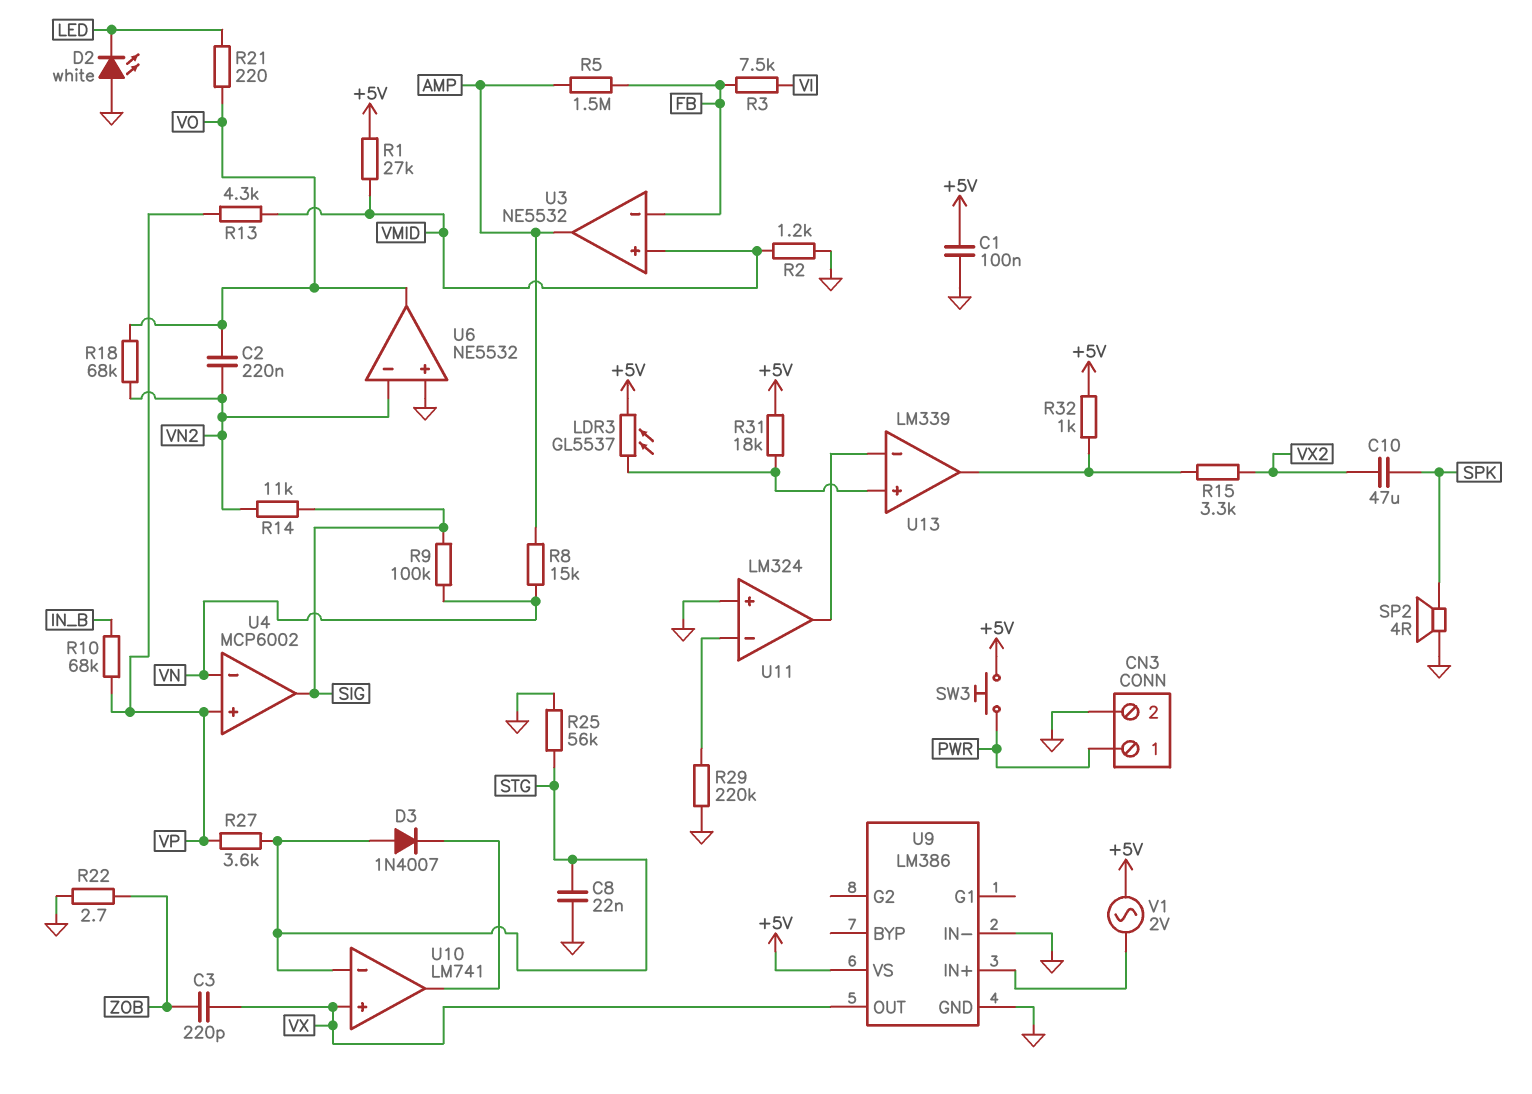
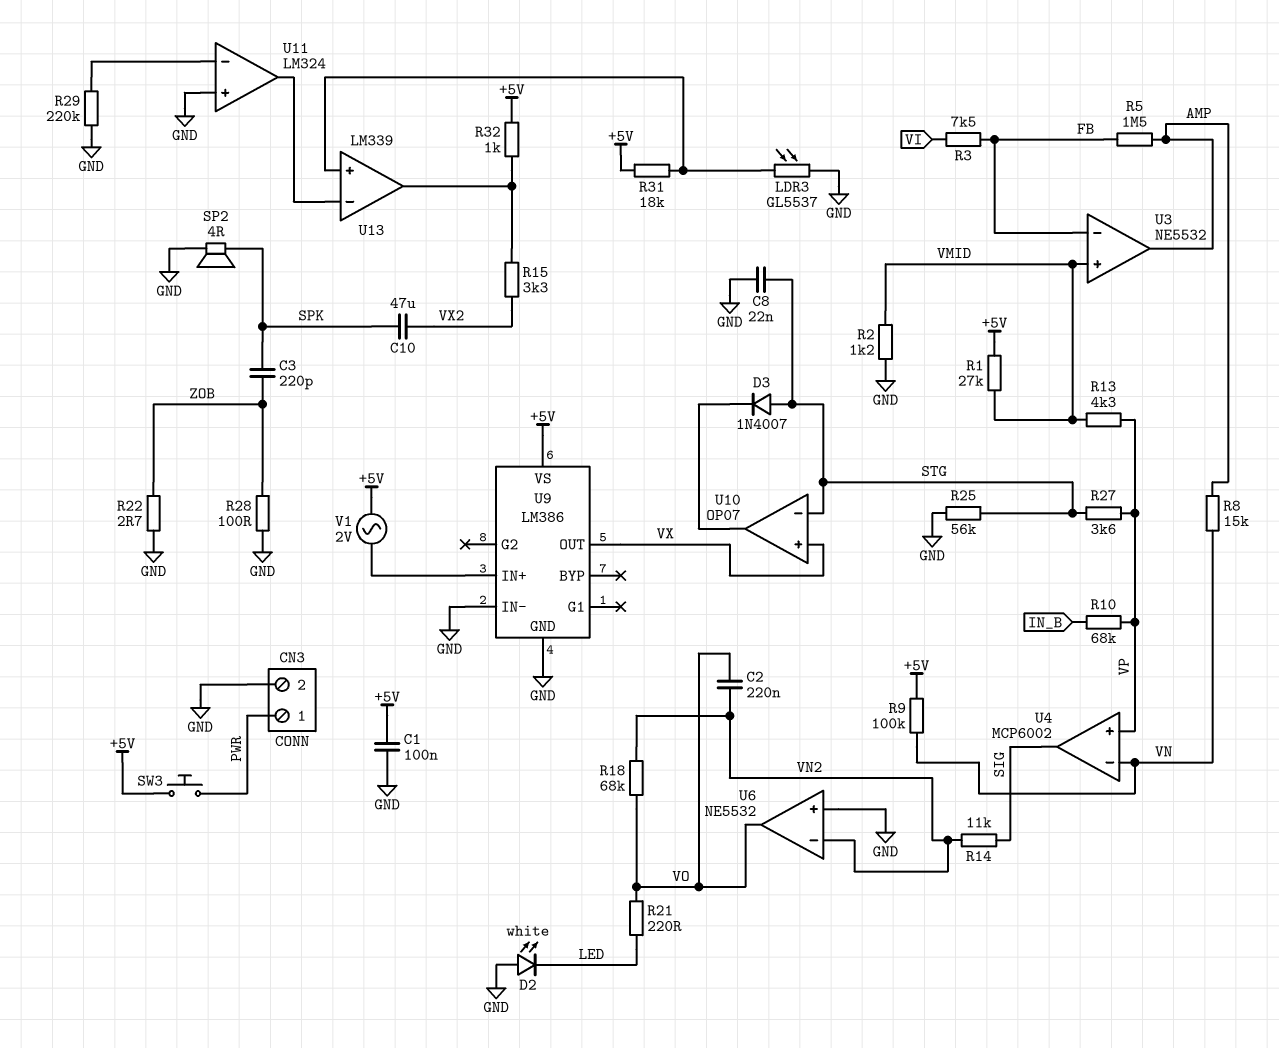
C3: 220pF (VX, ZOB) -> 220pF (SPK, ZOB)
LDR3: GL5537 (+5V, U13/in+) -> GL5537 (GND, U13/in+)
R9: 100k (SIG, VN) -> 100k (+5V, VN)
R28: none -> 100 (GND, ZOB)
U10: LM741 -> OP07

